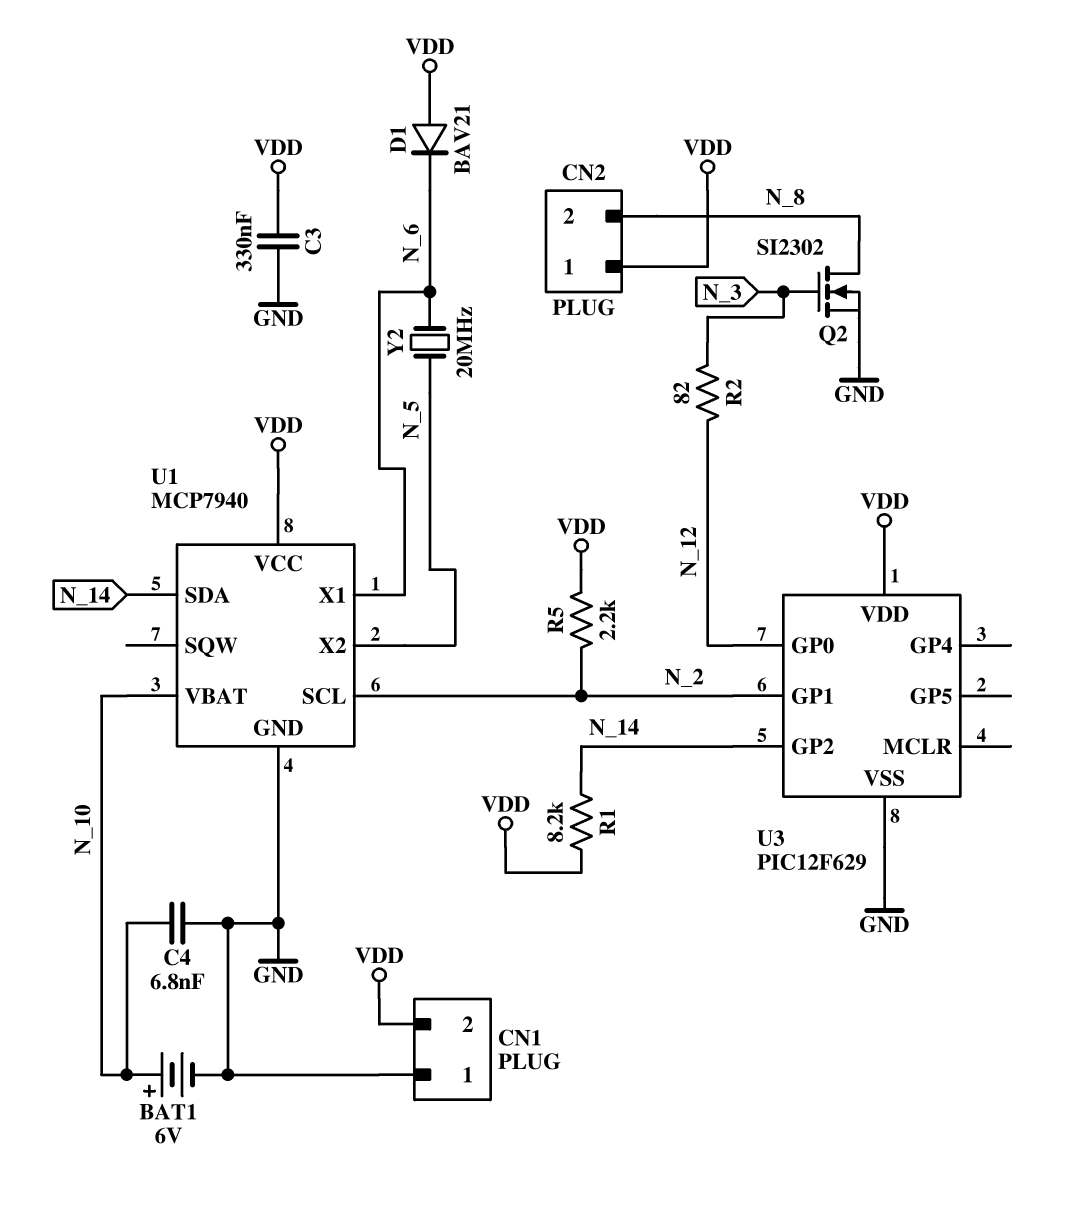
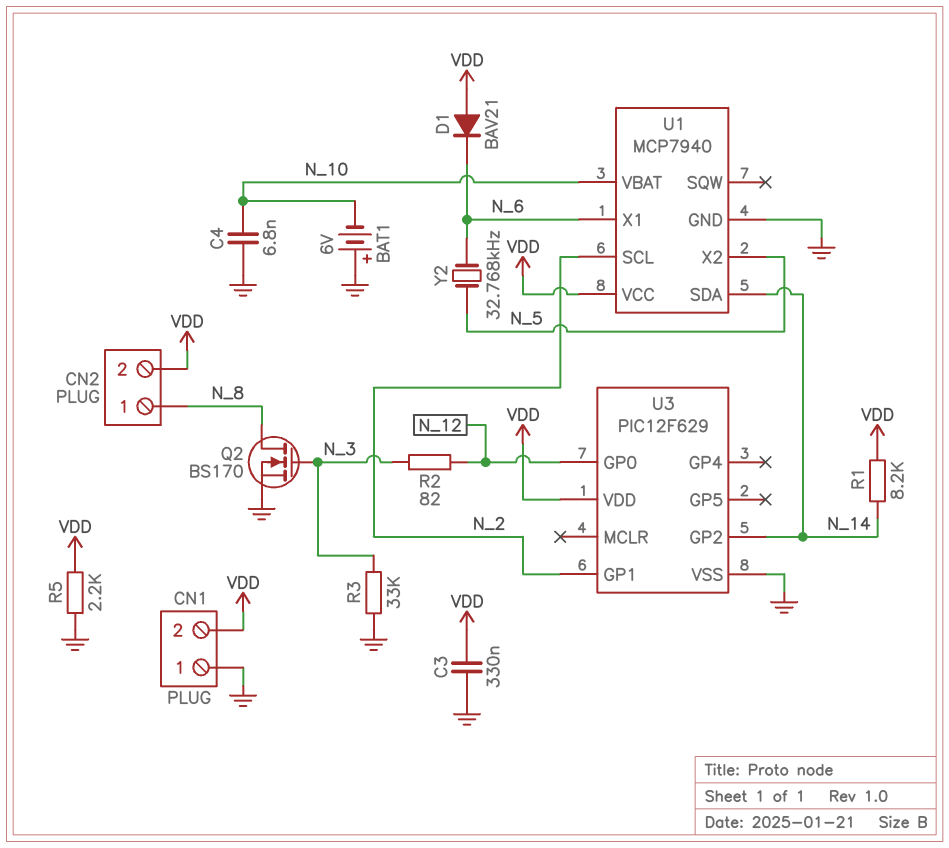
BAT1: 6V (plus N_10, minus GND) -> 6V (plus GND, minus N_10)
CN2 pin 1: VDD -> N_8
CN2 pin 2: N_8 -> VDD
Q2: NMOS SI2302 (G N_3, D N_8, S GND) -> NMOS BS170 (G N_3, D N_8, S GND)
R3: none -> 33k (GND, N_3)
R5: 2.2k (N_2, VDD) -> 2.2k (GND, VDD)
Y2: 20MHz (N_5, N_6) -> 32.768kHz (N_5, N_6)

